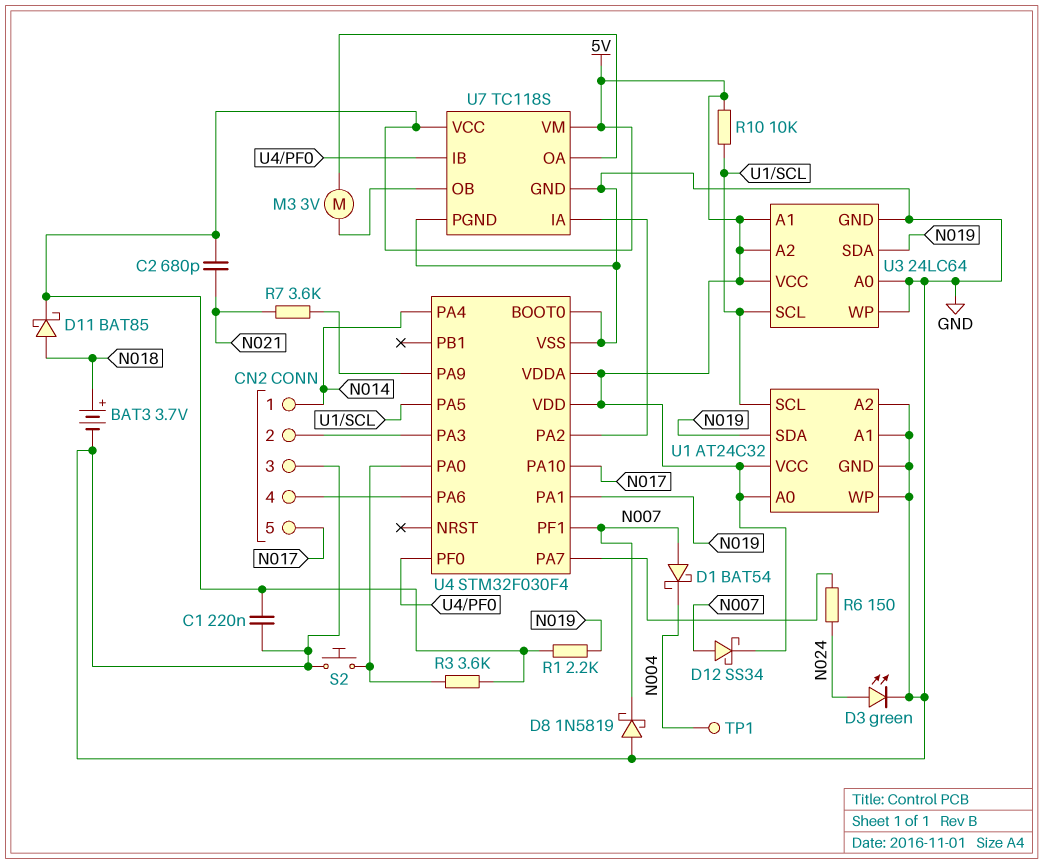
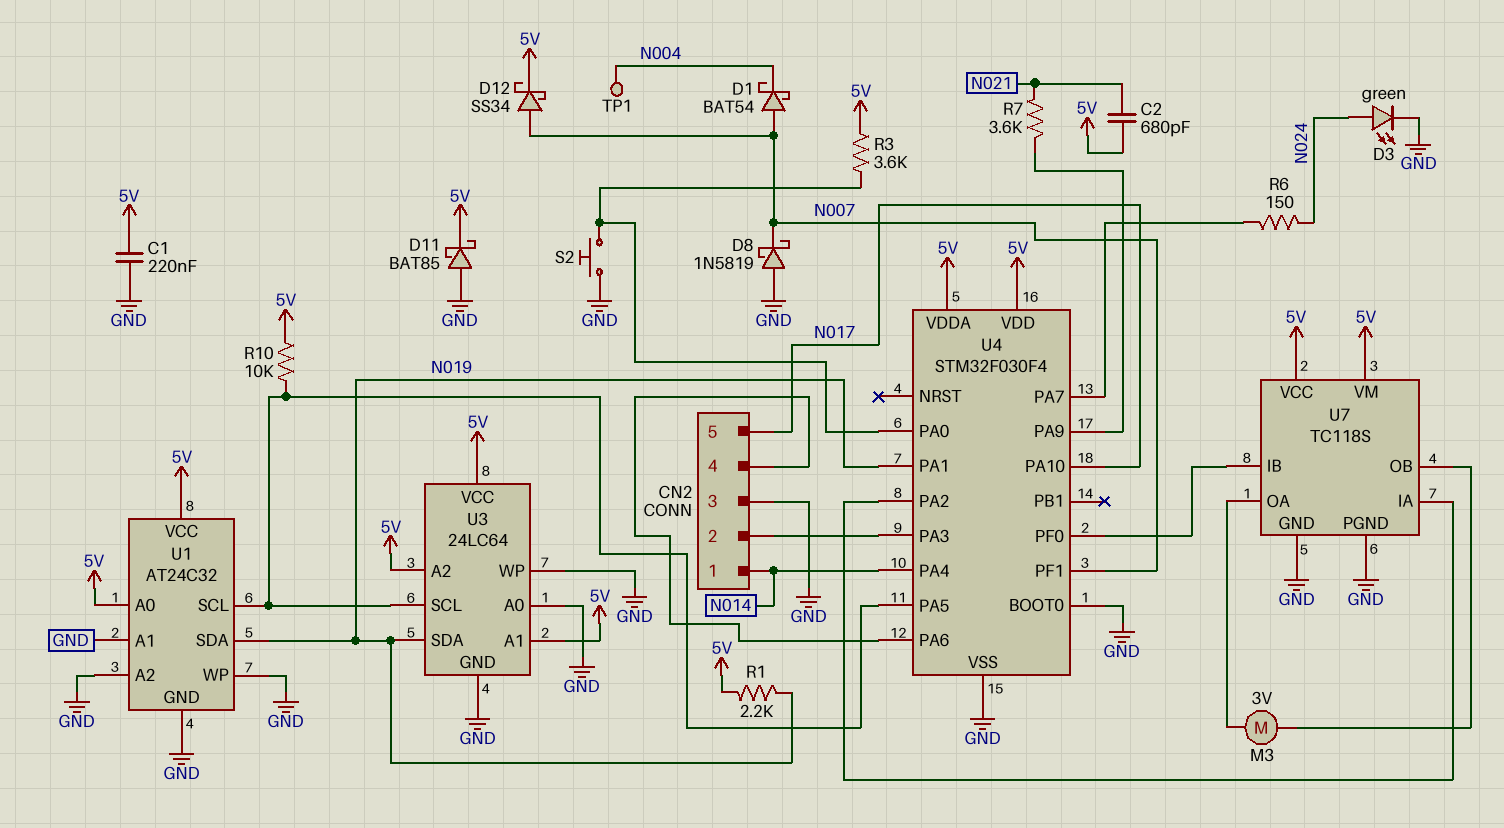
BAT3: 3.7V (plus N018, minus GND) -> none
D11: schottky BAT85 (A N018, K 5V) -> schottky BAT85 (A GND, K 5V)

